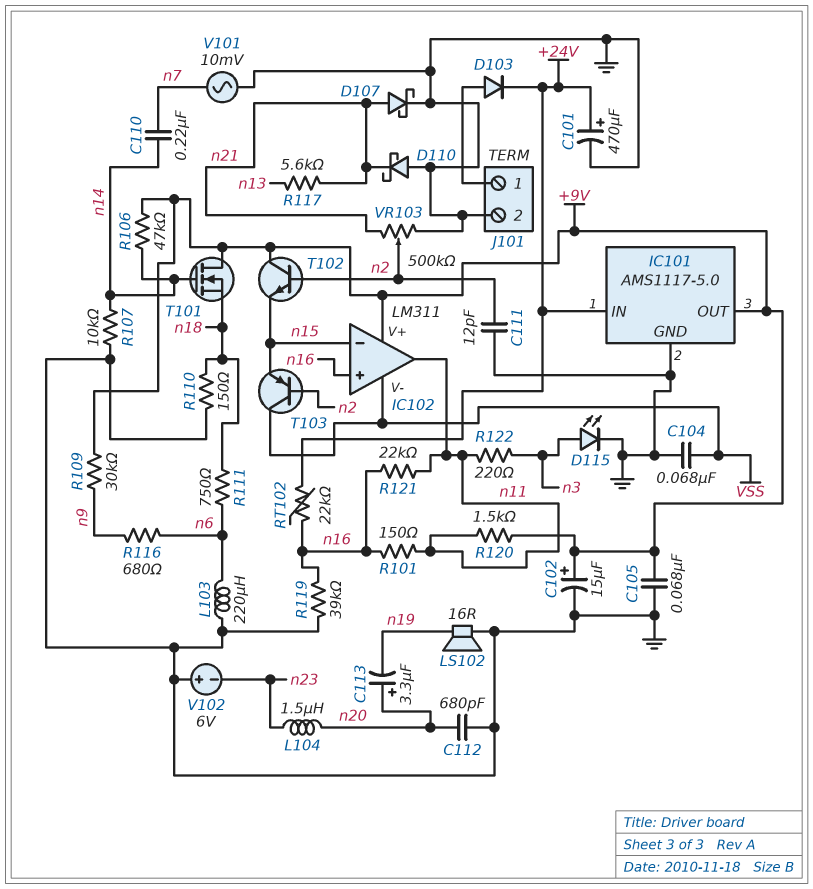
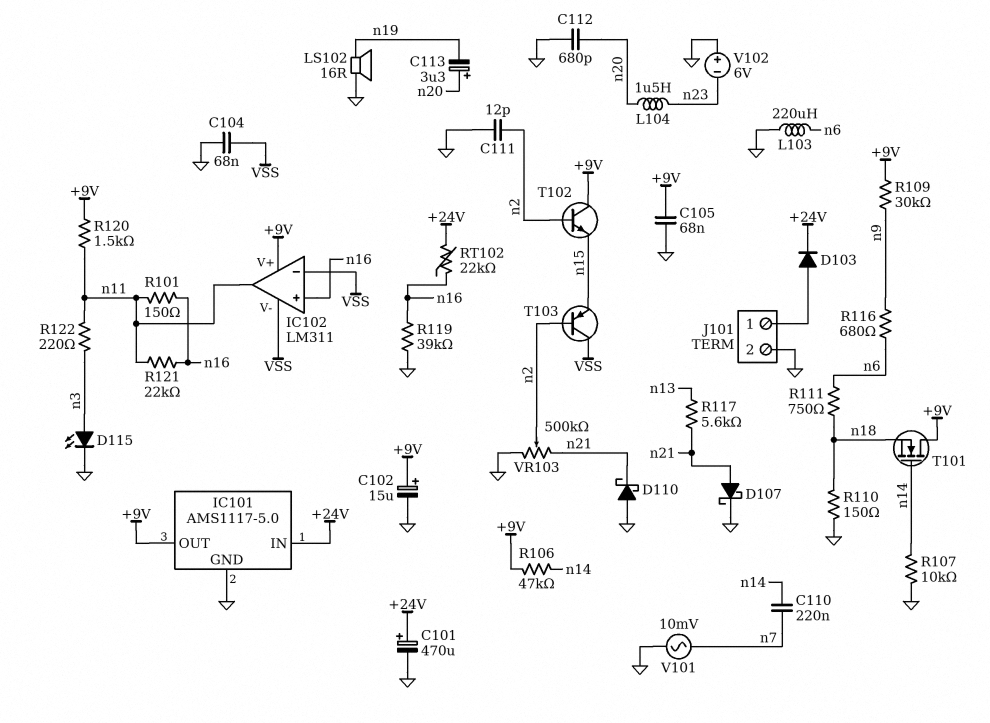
IC102 pin in-: n15 -> VSS

